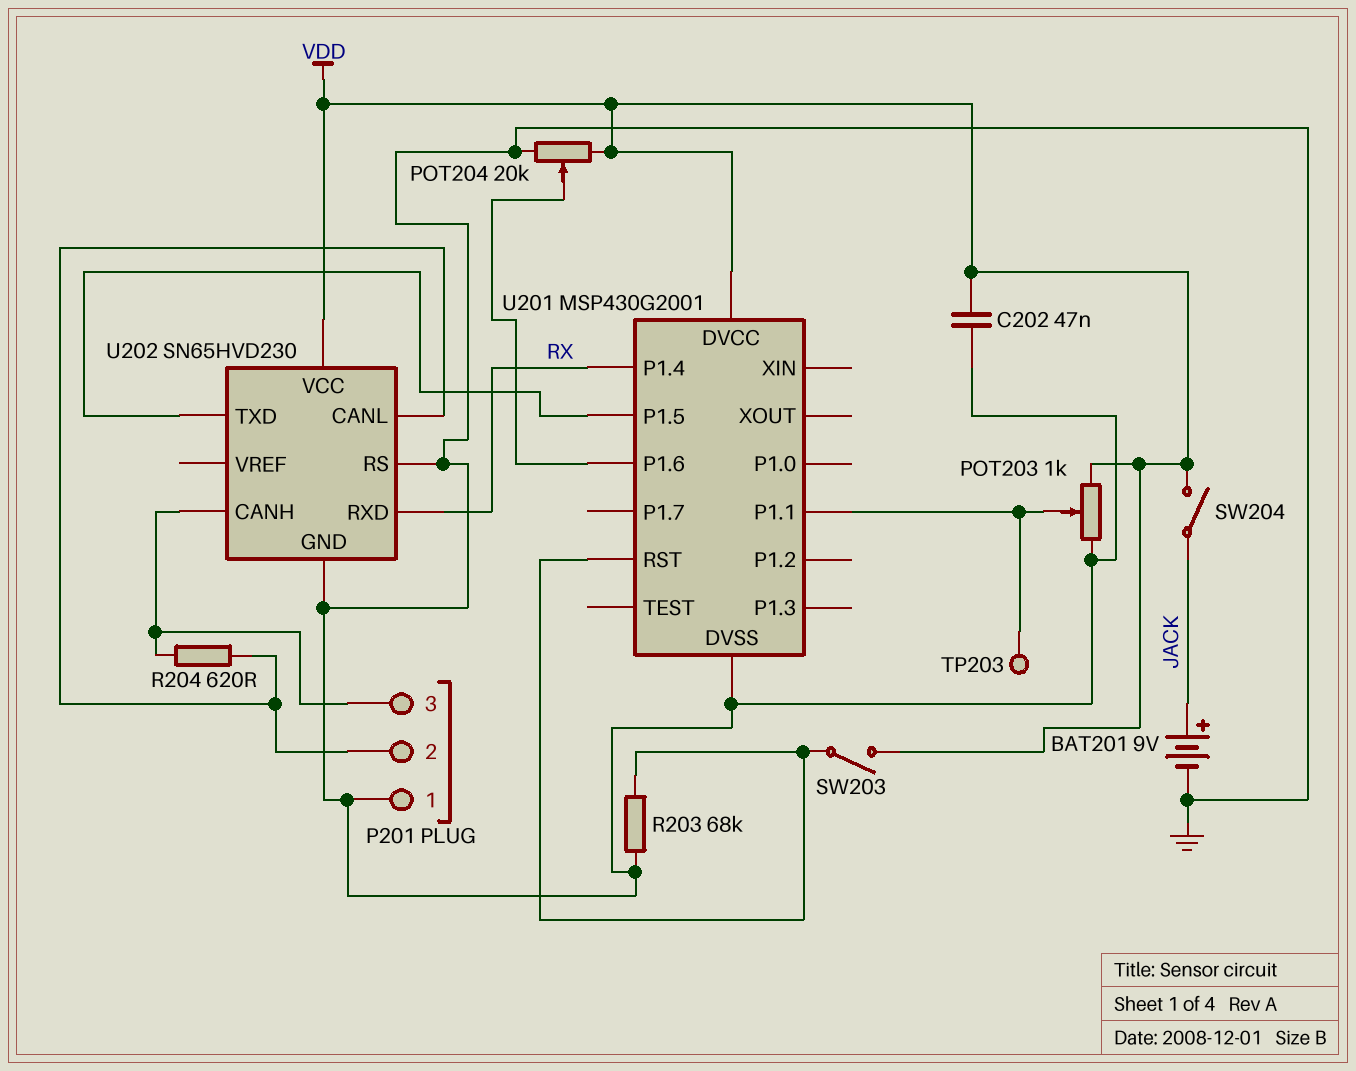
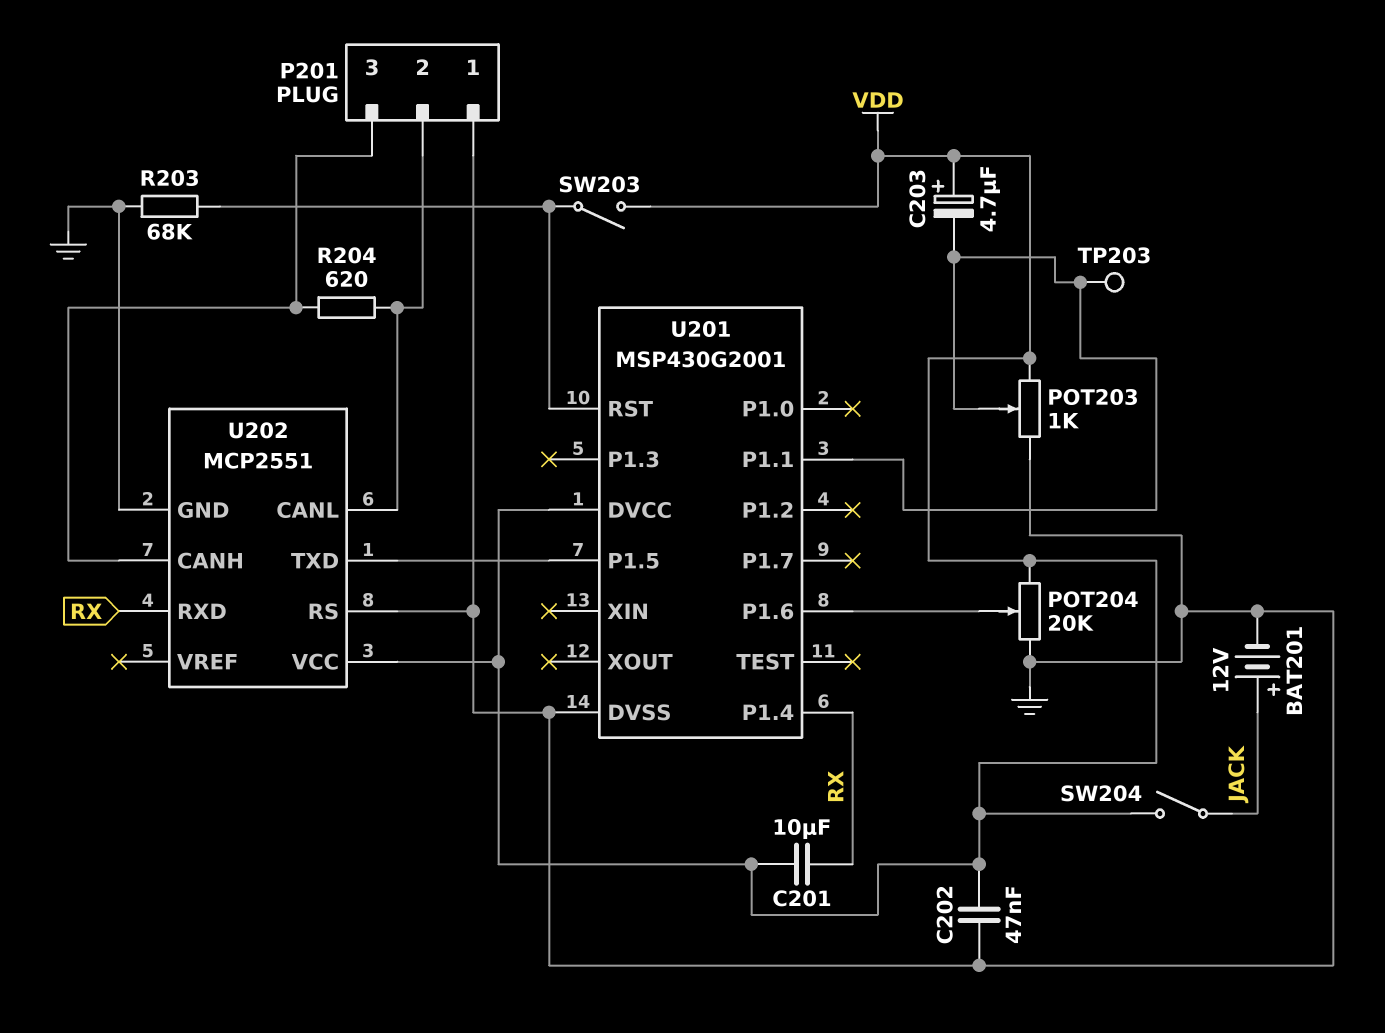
BAT201: 9V (plus JACK, minus GND) -> 12V (plus JACK, minus GND)
C201: none -> 10uF (RX, VDD)
C203: none -> 4.7uF (plus VDD, minus U201/P1.1)
U202: SN65HVD230 -> MCP2551

